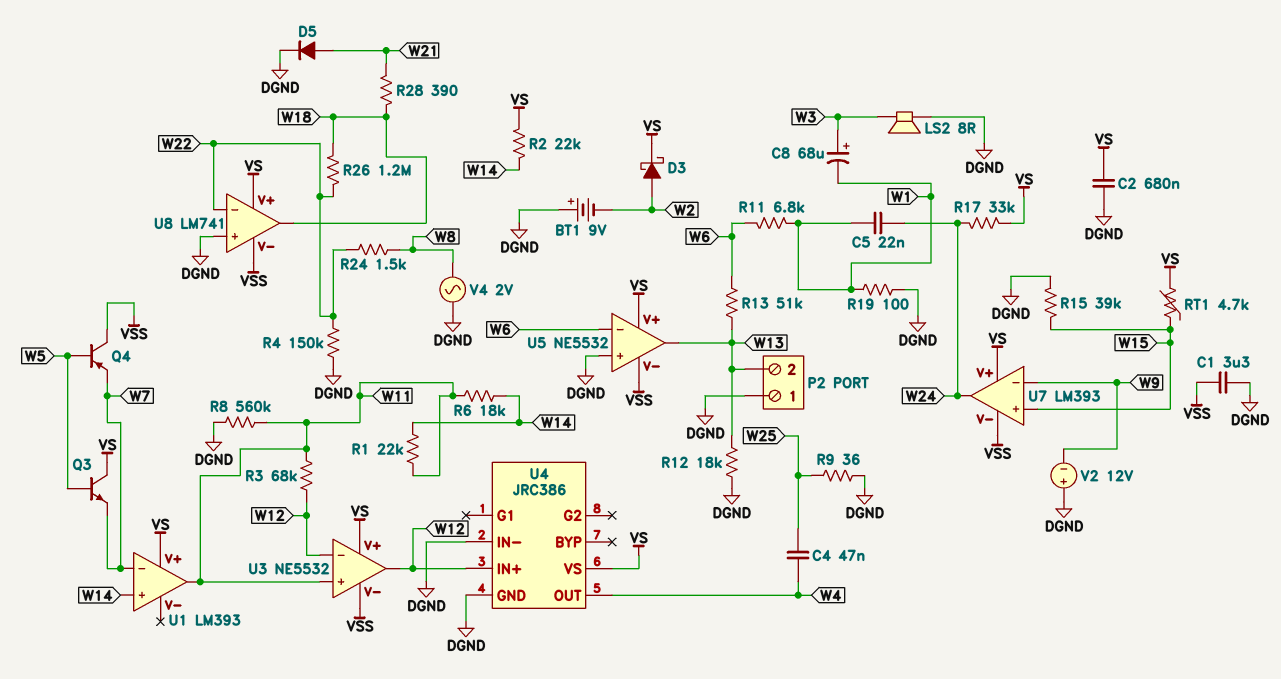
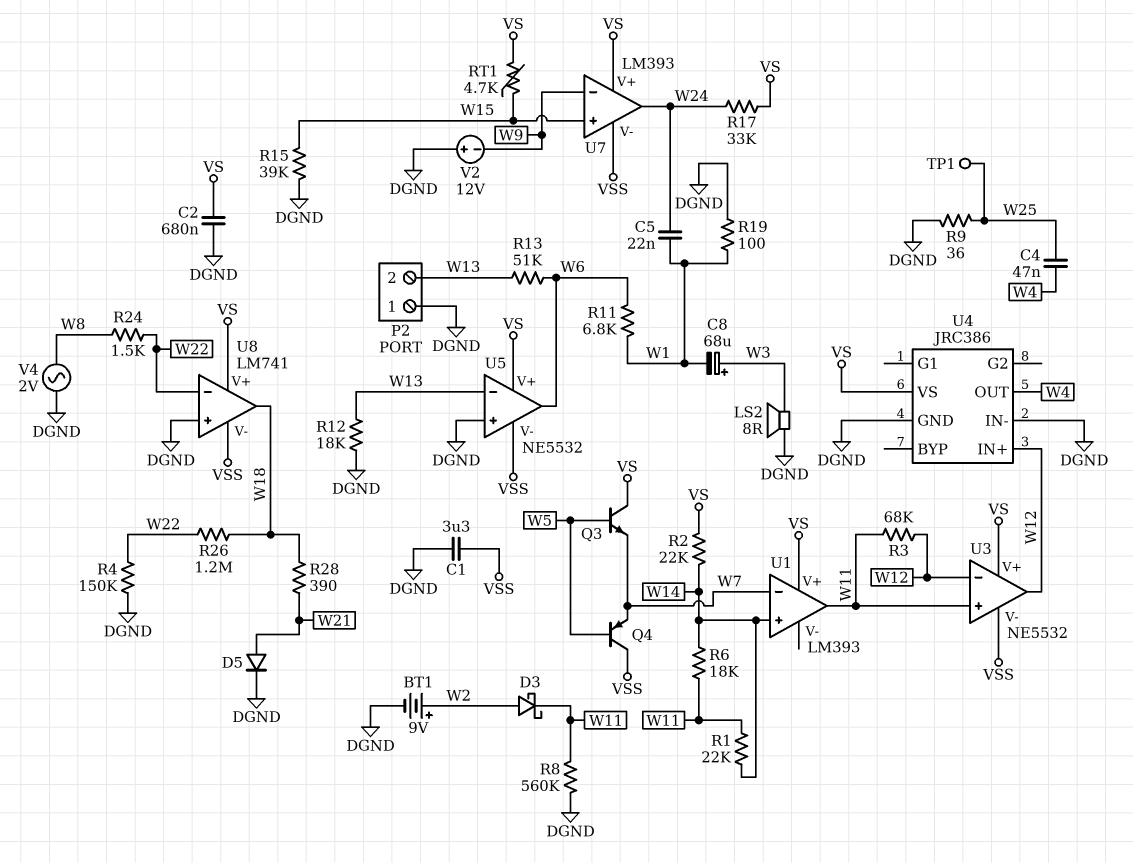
BT1: 9V (plus DGND, minus W2) -> 9V (plus W2, minus DGND)
D3: schottky (A W2, K VS) -> schottky (A W2, K W11)
TP1: none -> test point (W25)
U5 pin in-: W6 -> W13
U5 pin out: W13 -> W6

